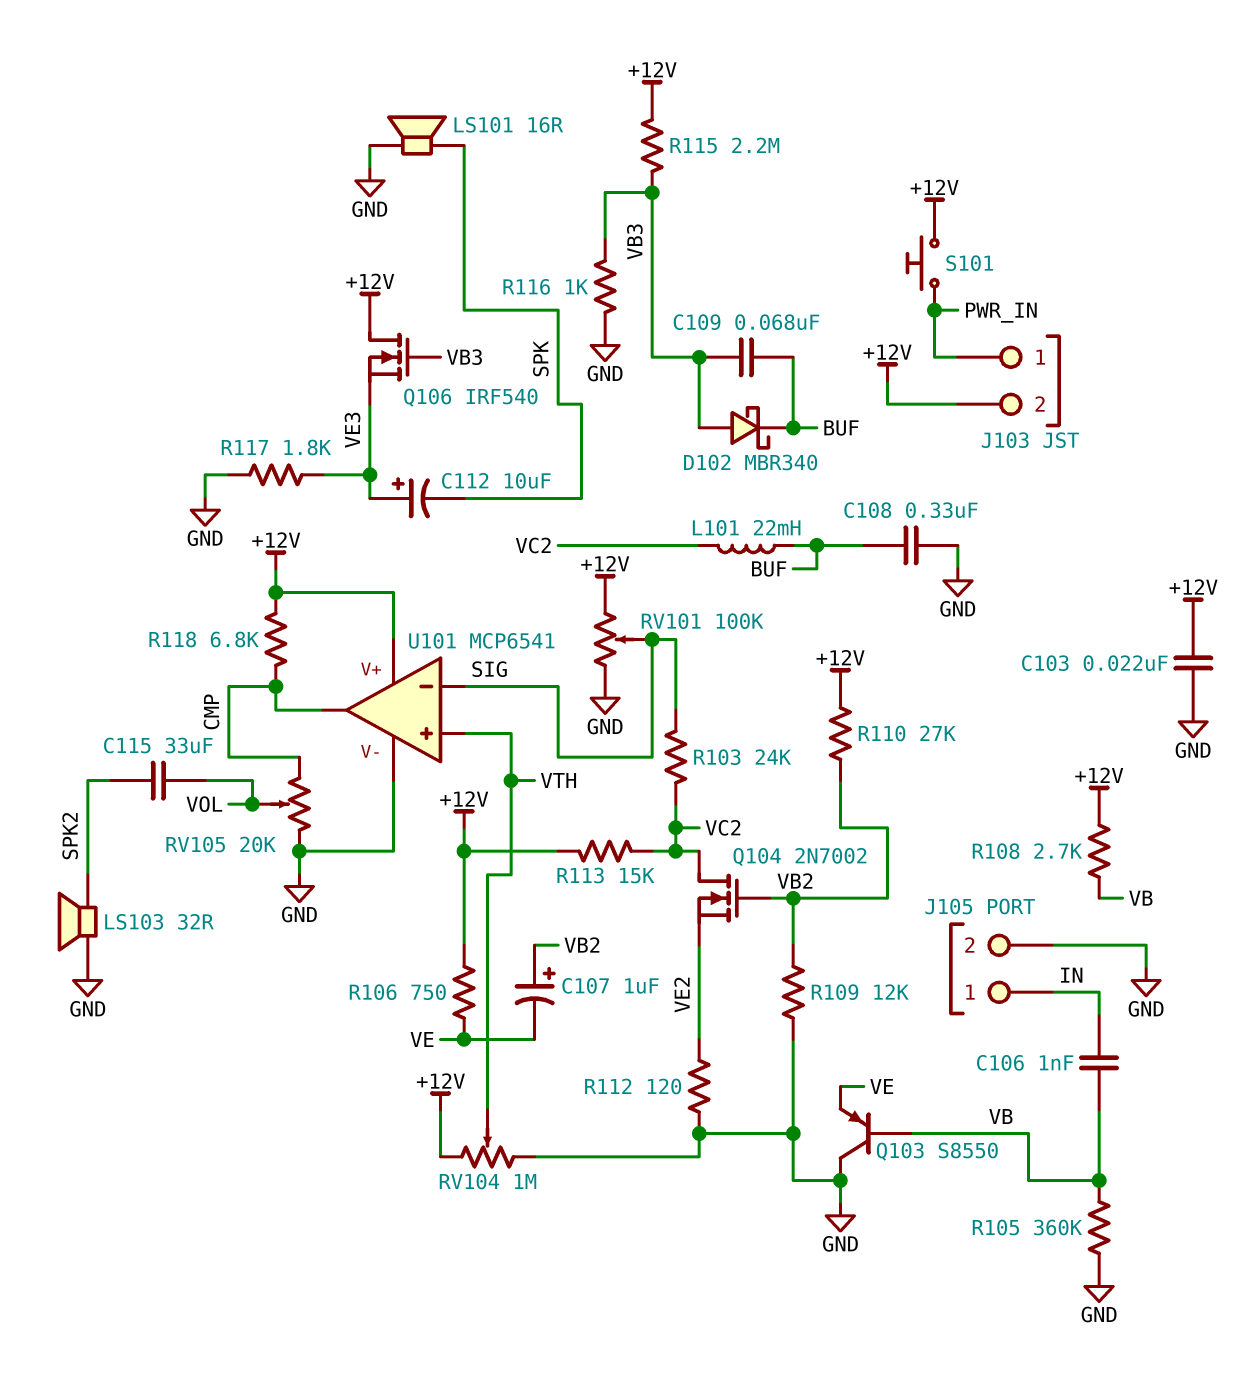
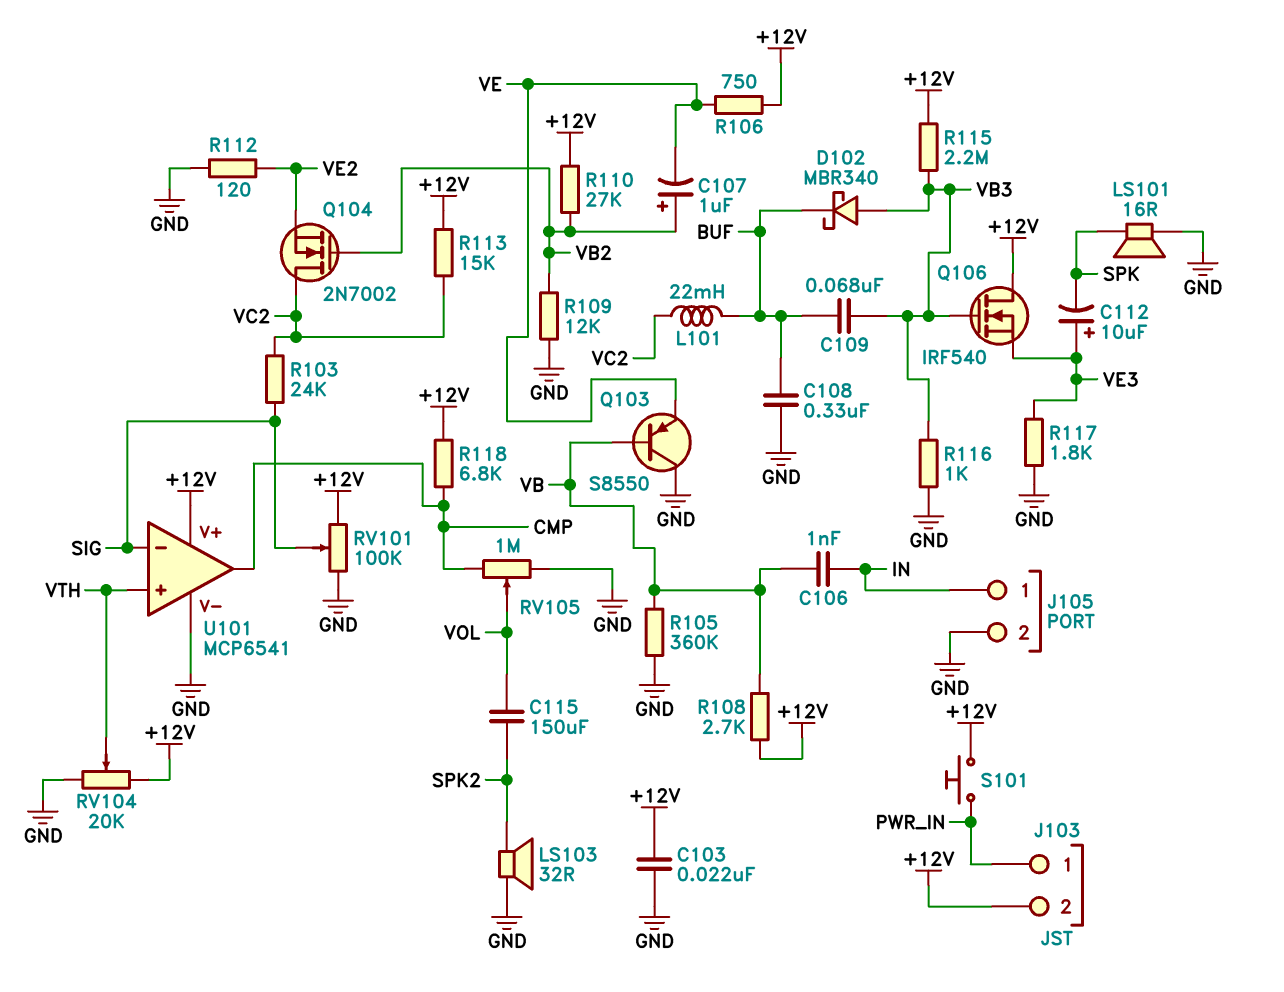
C115: 33uF (SPK2, VOL) -> 150uF (SPK2, VOL)
RV104: 1M (+12V, GND, wiper VTH) -> 20k (+12V, GND, wiper VTH)
RV105: 20k (CMP, GND, wiper VOL) -> 1M (CMP, GND, wiper VOL)

